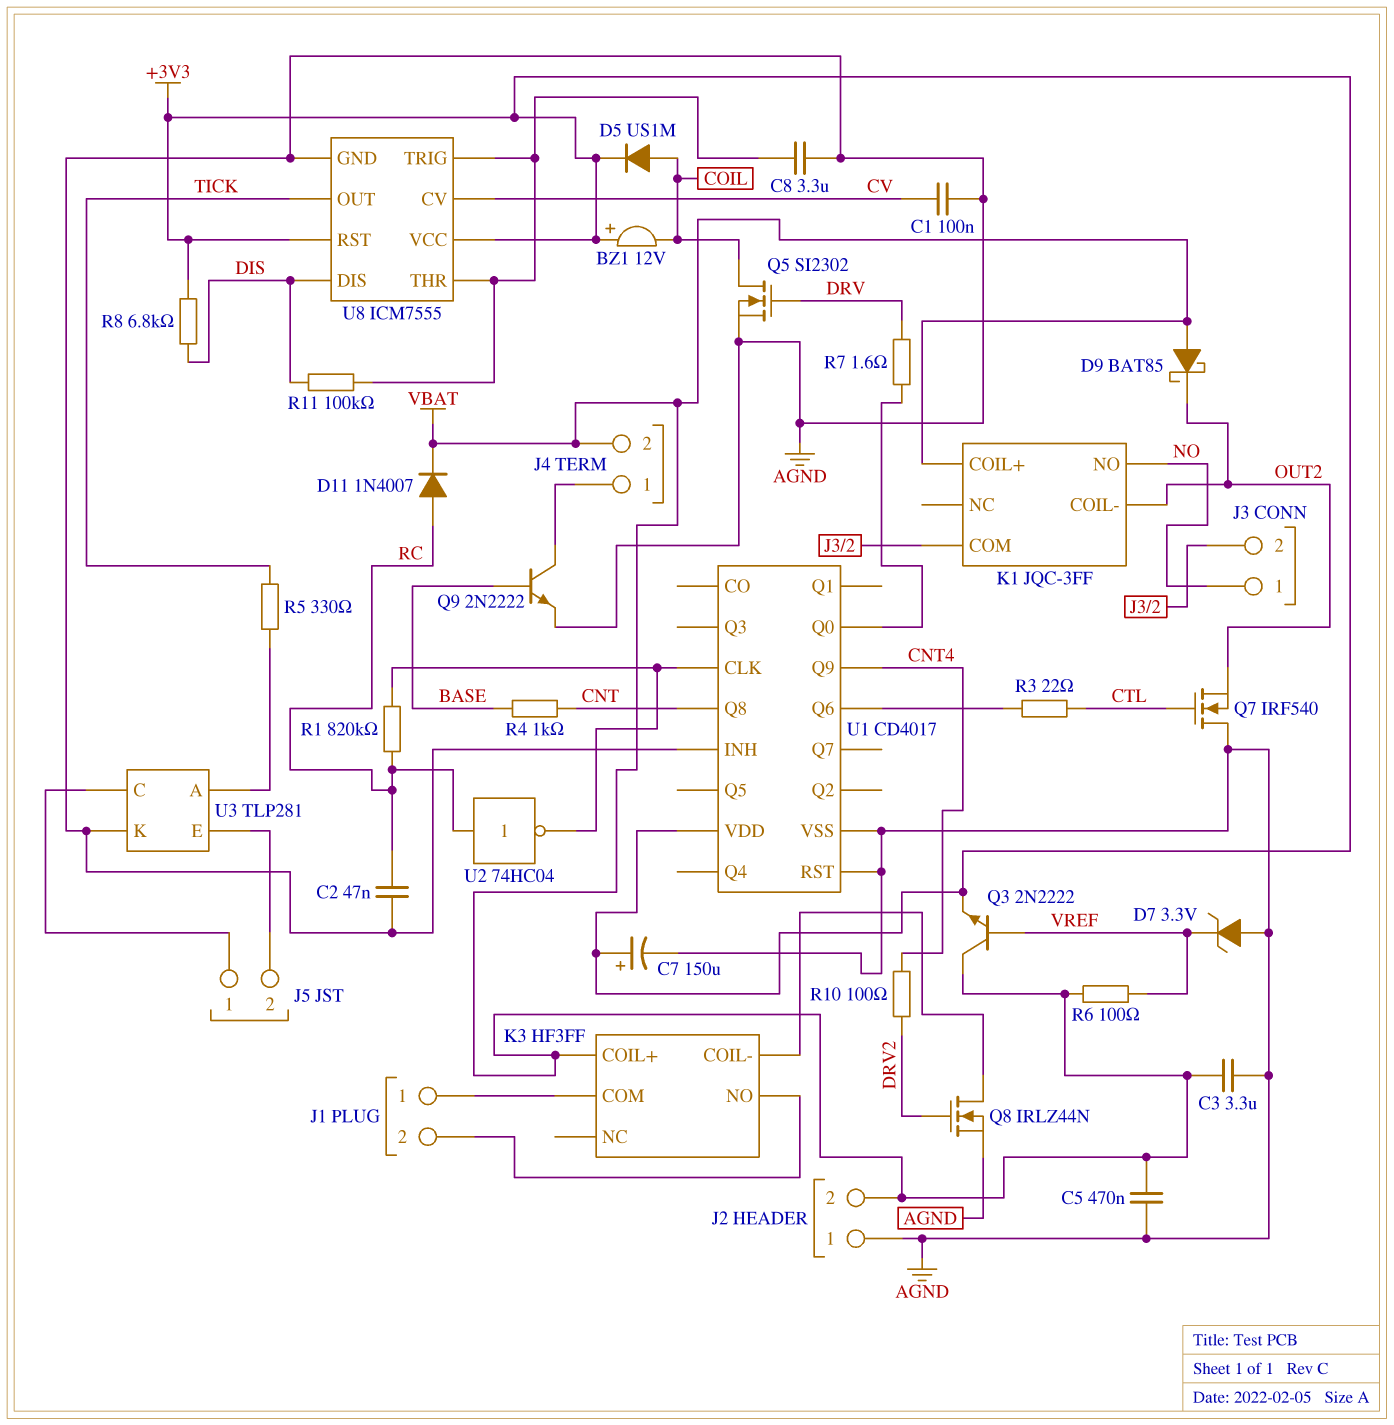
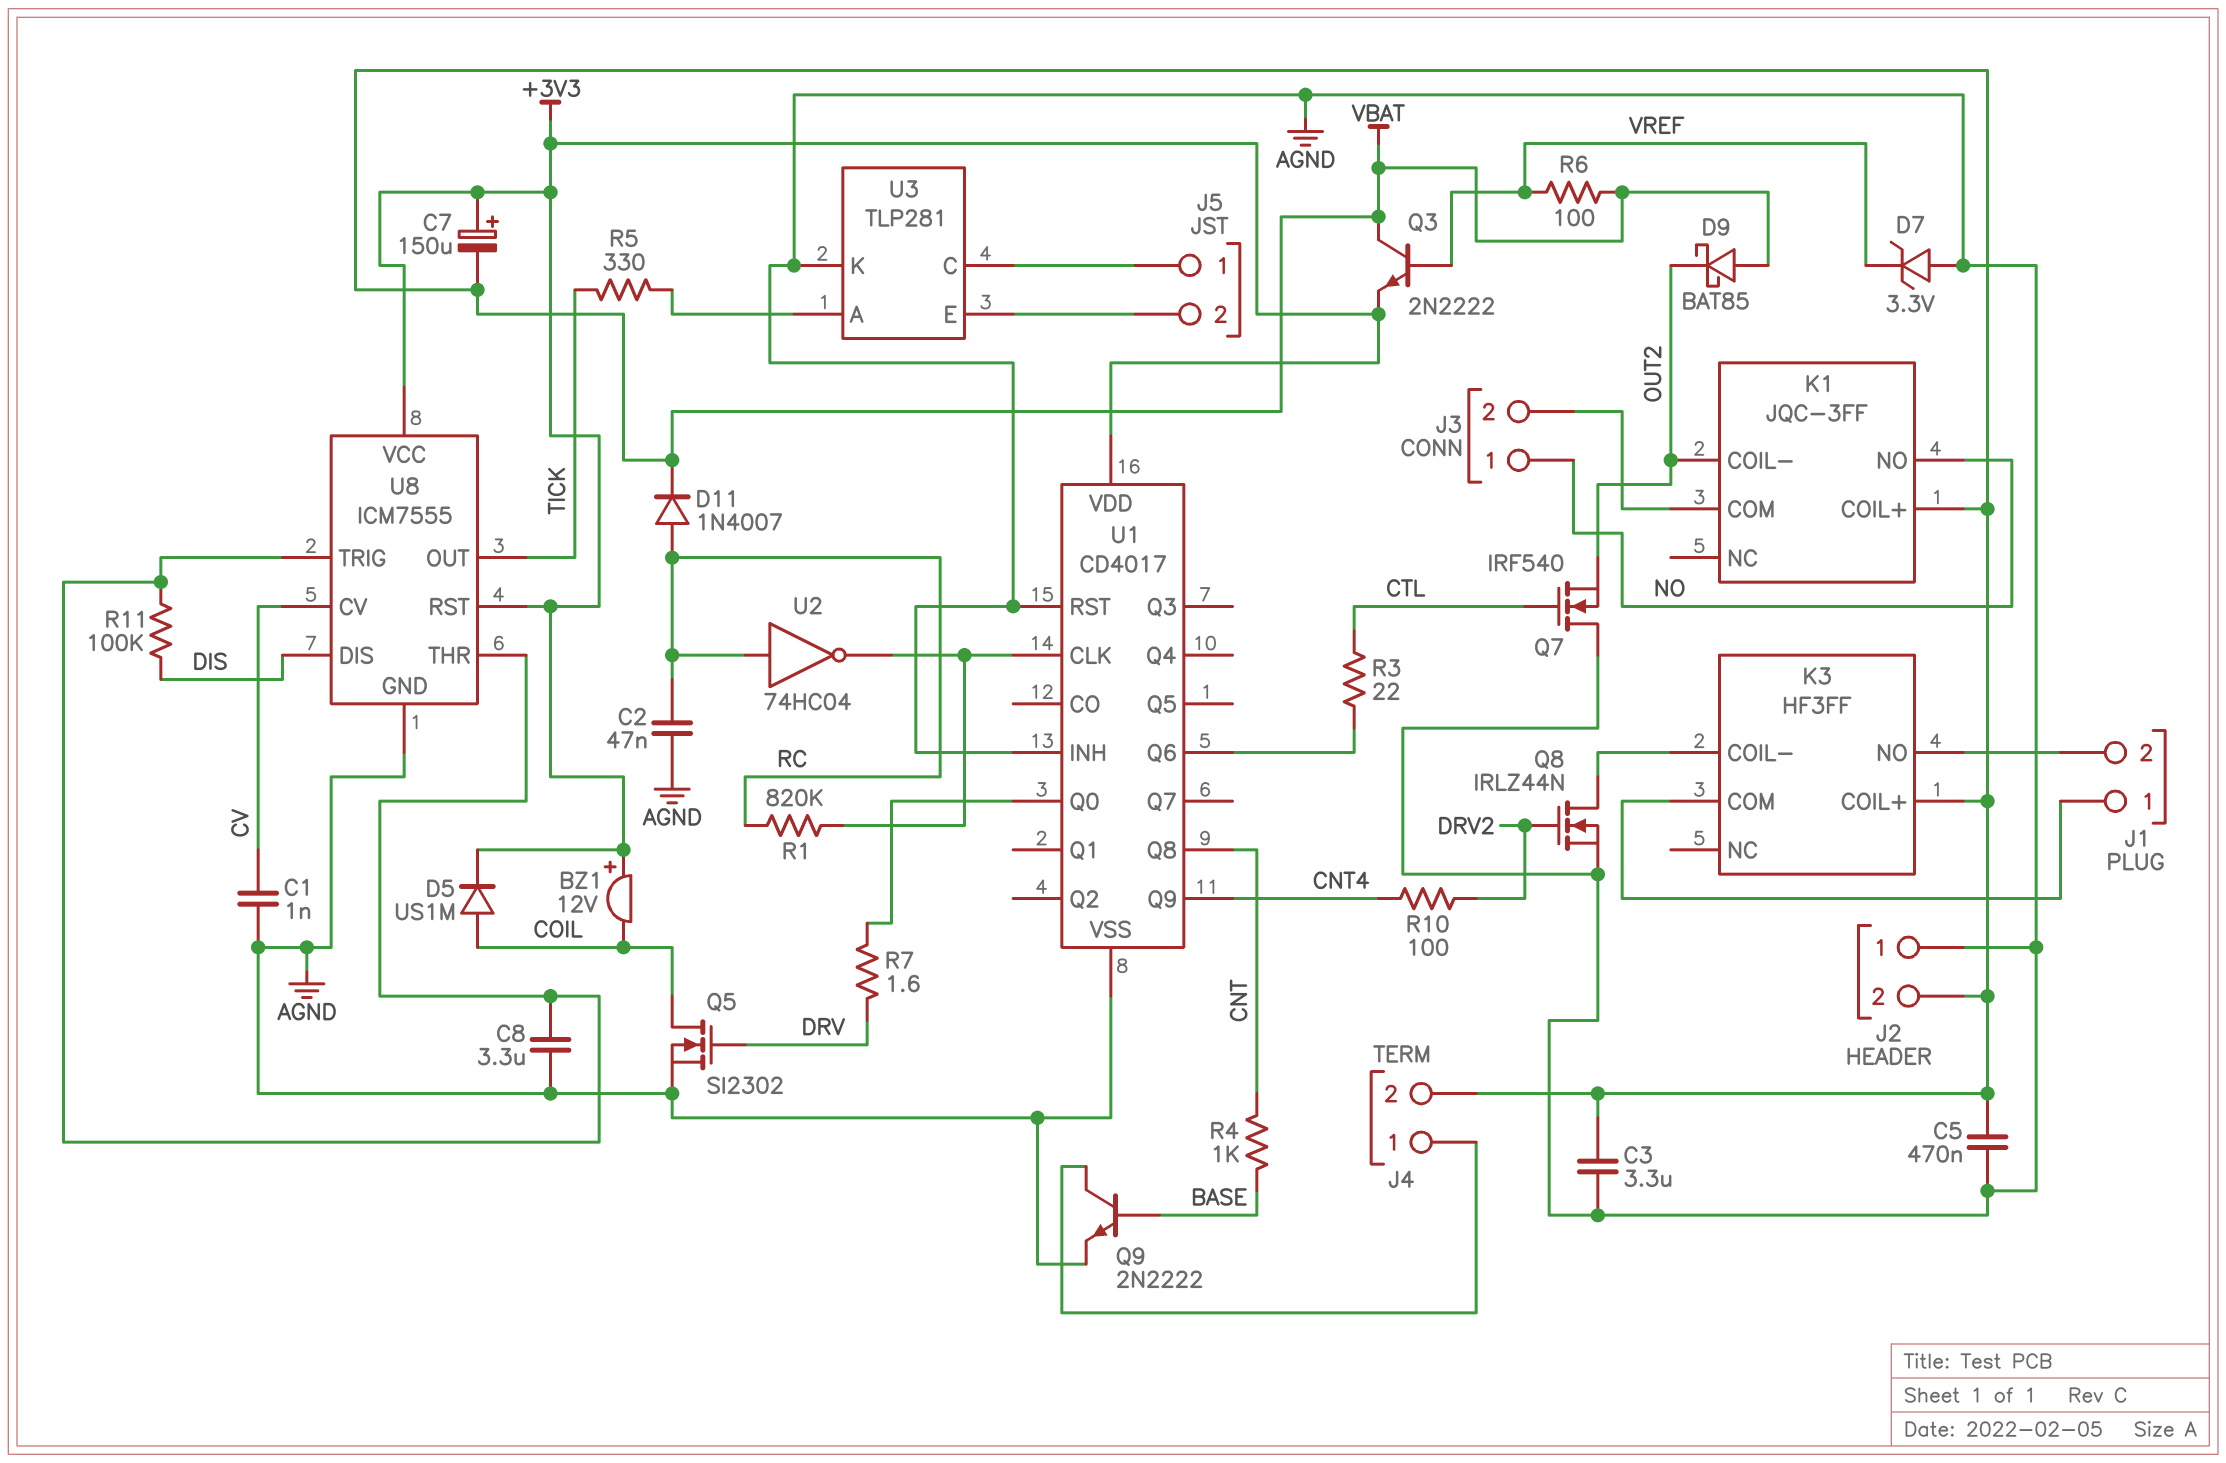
C1: 100nF (AGND, CV) -> 1nF (AGND, CV)
C7: 150uF (plus +3V3, minus AGND) -> 150uF (plus +3V3, minus VBAT)
R8: 6.8k (+3V3, DIS) -> none

